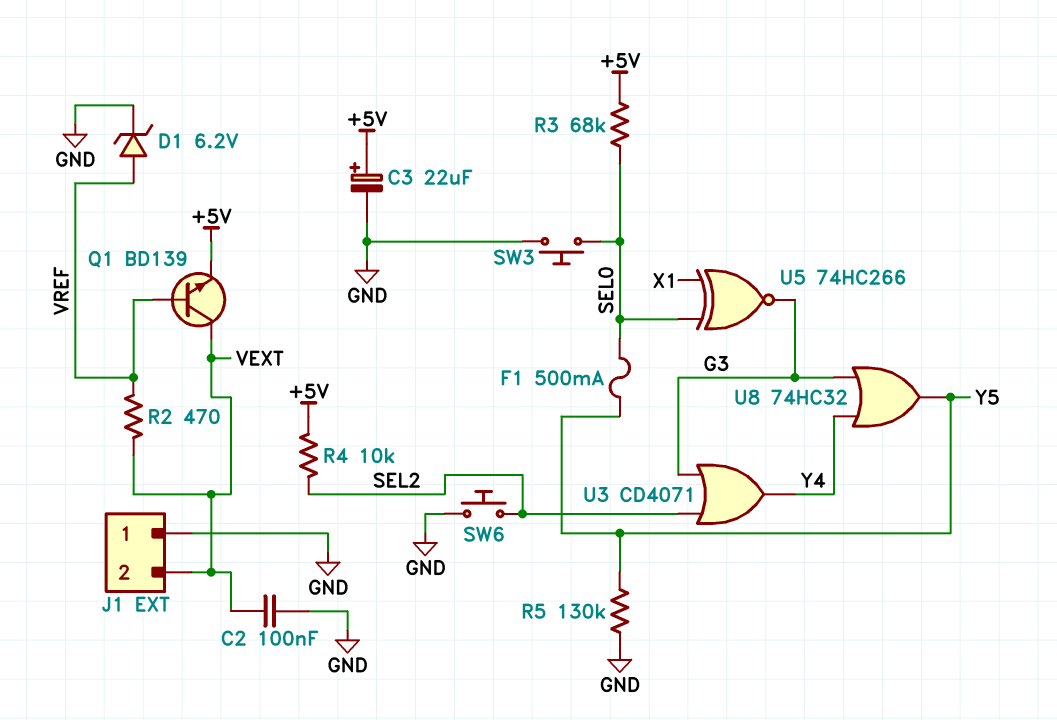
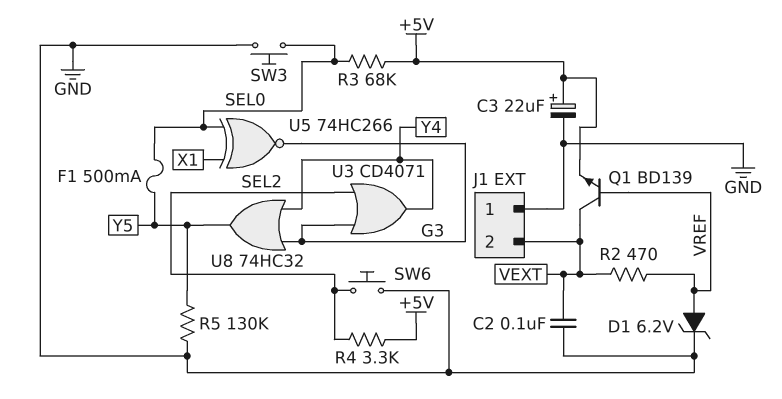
R4: 10k (+5V, SEL2) -> 3.3k (+5V, SEL2)

